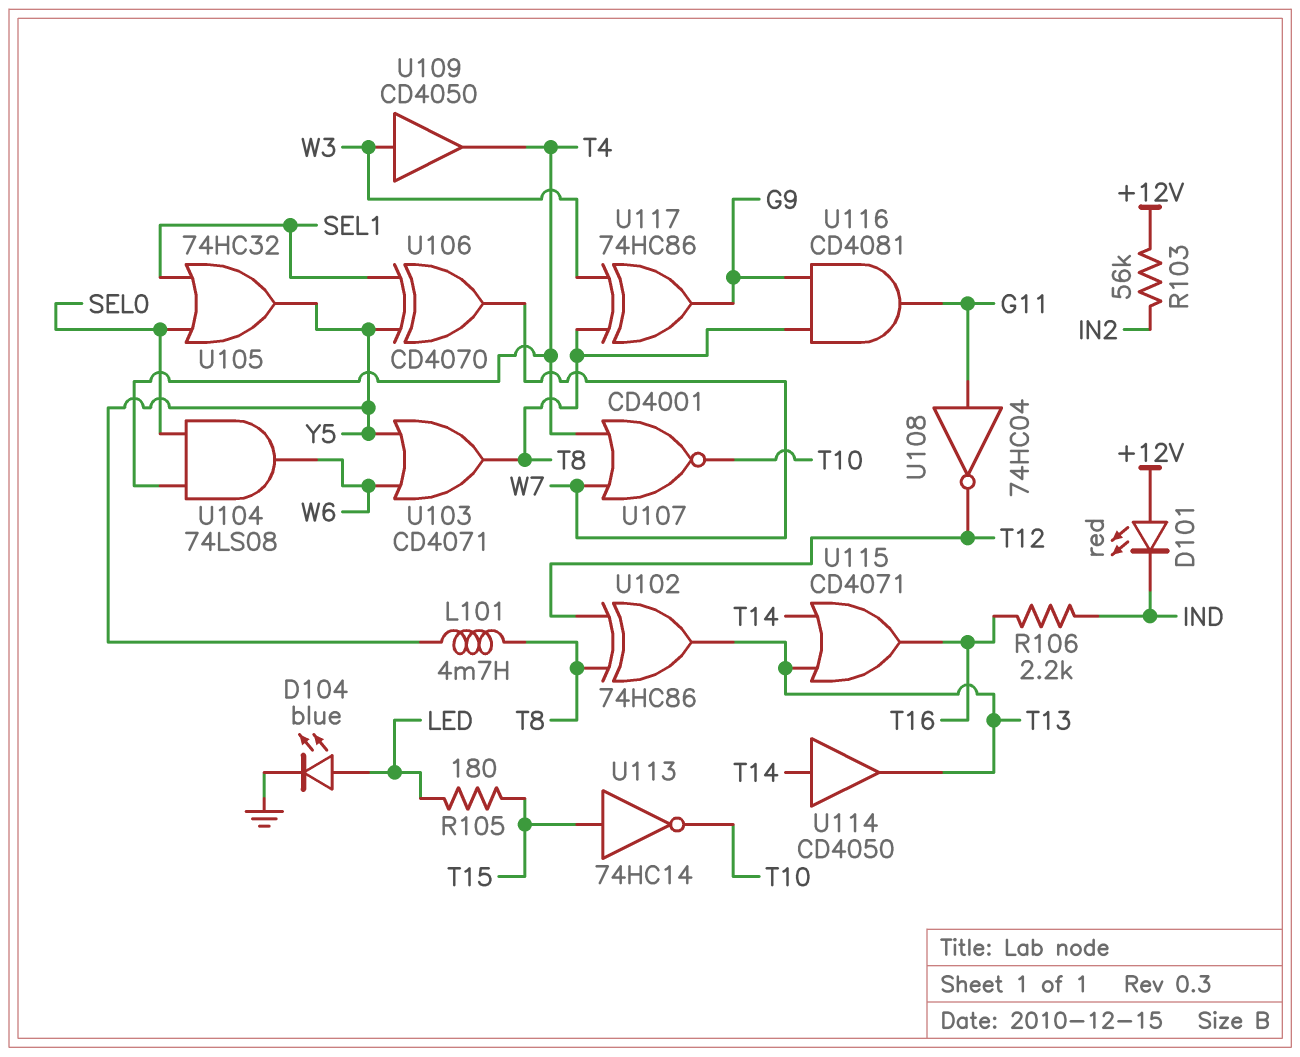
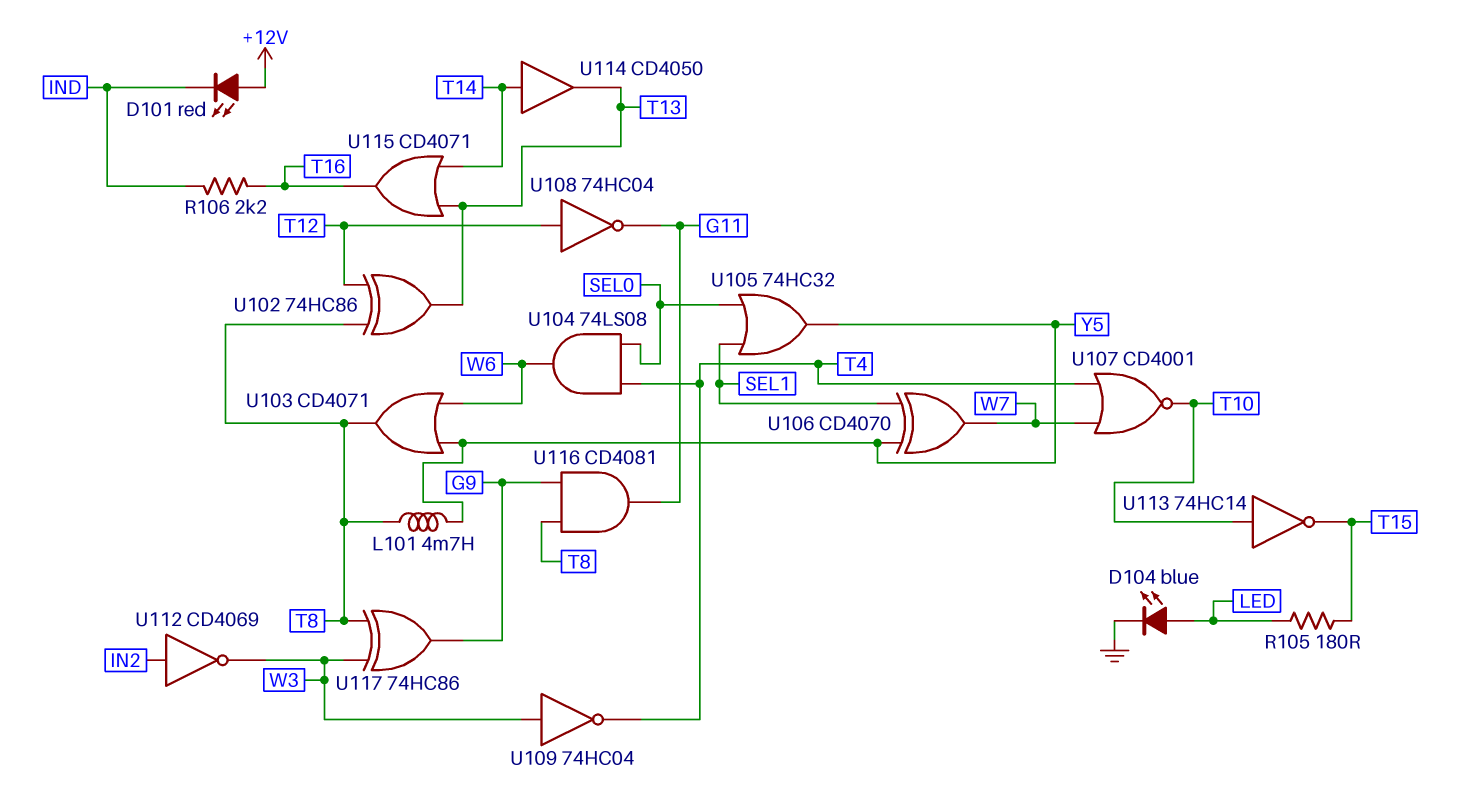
R103: 56k (+12V, IN2) -> none
U108: NOT 74HC04 (in G11, out T12) -> NOT 74HC04 (in T12, out G11)
U109: buffer CD4050 (in W3, out T4) -> NOT 74HC04 (in W3, out T4)
U112: none -> NOT CD4069 (in IN2, out W3)
U113: NOT 74HC14 (in T15, out T10) -> NOT 74HC14 (in T10, out T15)

